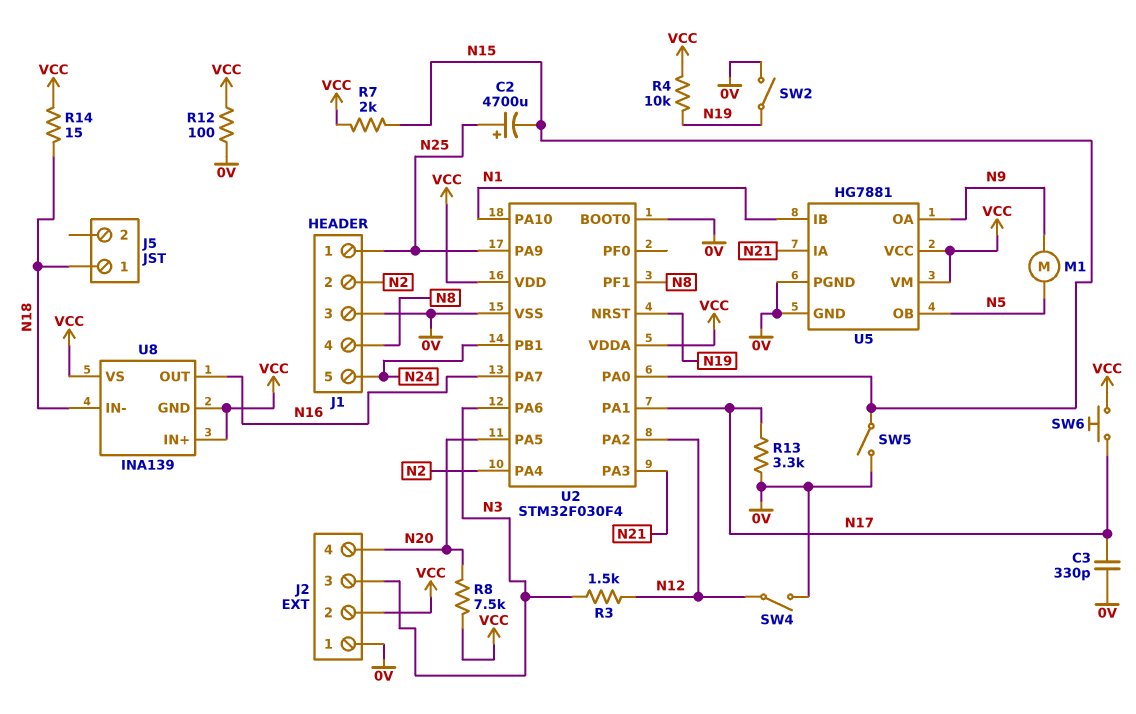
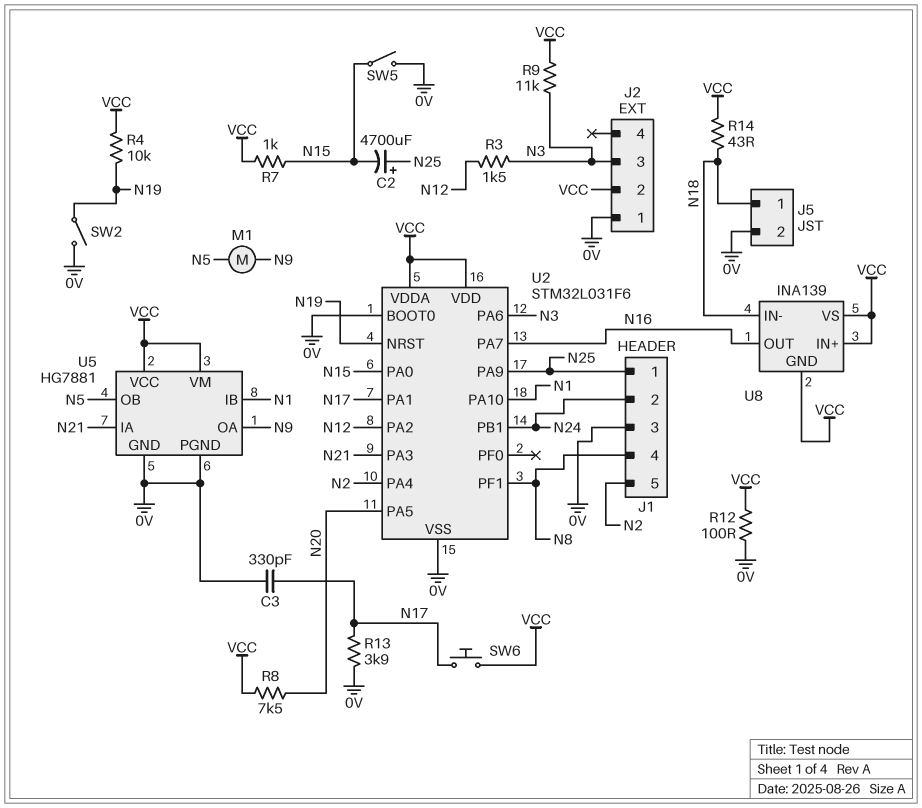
J1 pin 2: N2 -> N24
J1 pin 5: N24 -> N2
J2 pin 4: N20 -> none
J5 pin 2: none -> 0V
R7: 2k (N15, VCC) -> 1k (N15, VCC)
R9: none -> 11k (N3, VCC)
R13: 3.3k (0V, N17) -> 3.9k (0V, N17)
R14: 15 (N18, VCC) -> 43 (N18, VCC)
SW4: switch (0V, N12) -> none
U2: STM32F030F4 -> STM32L031F6

